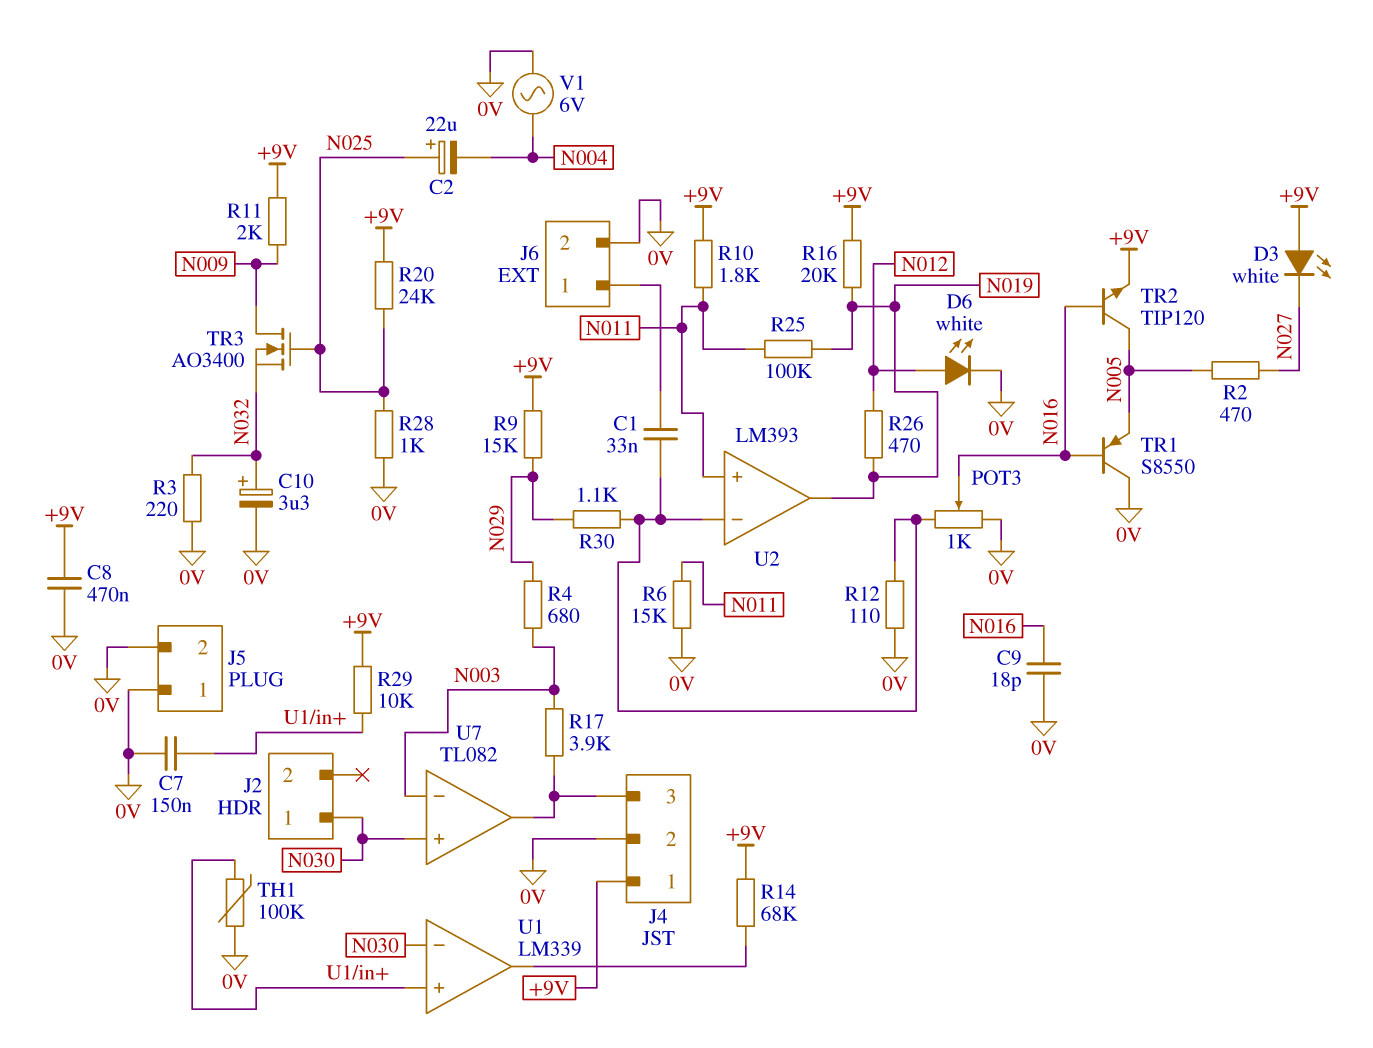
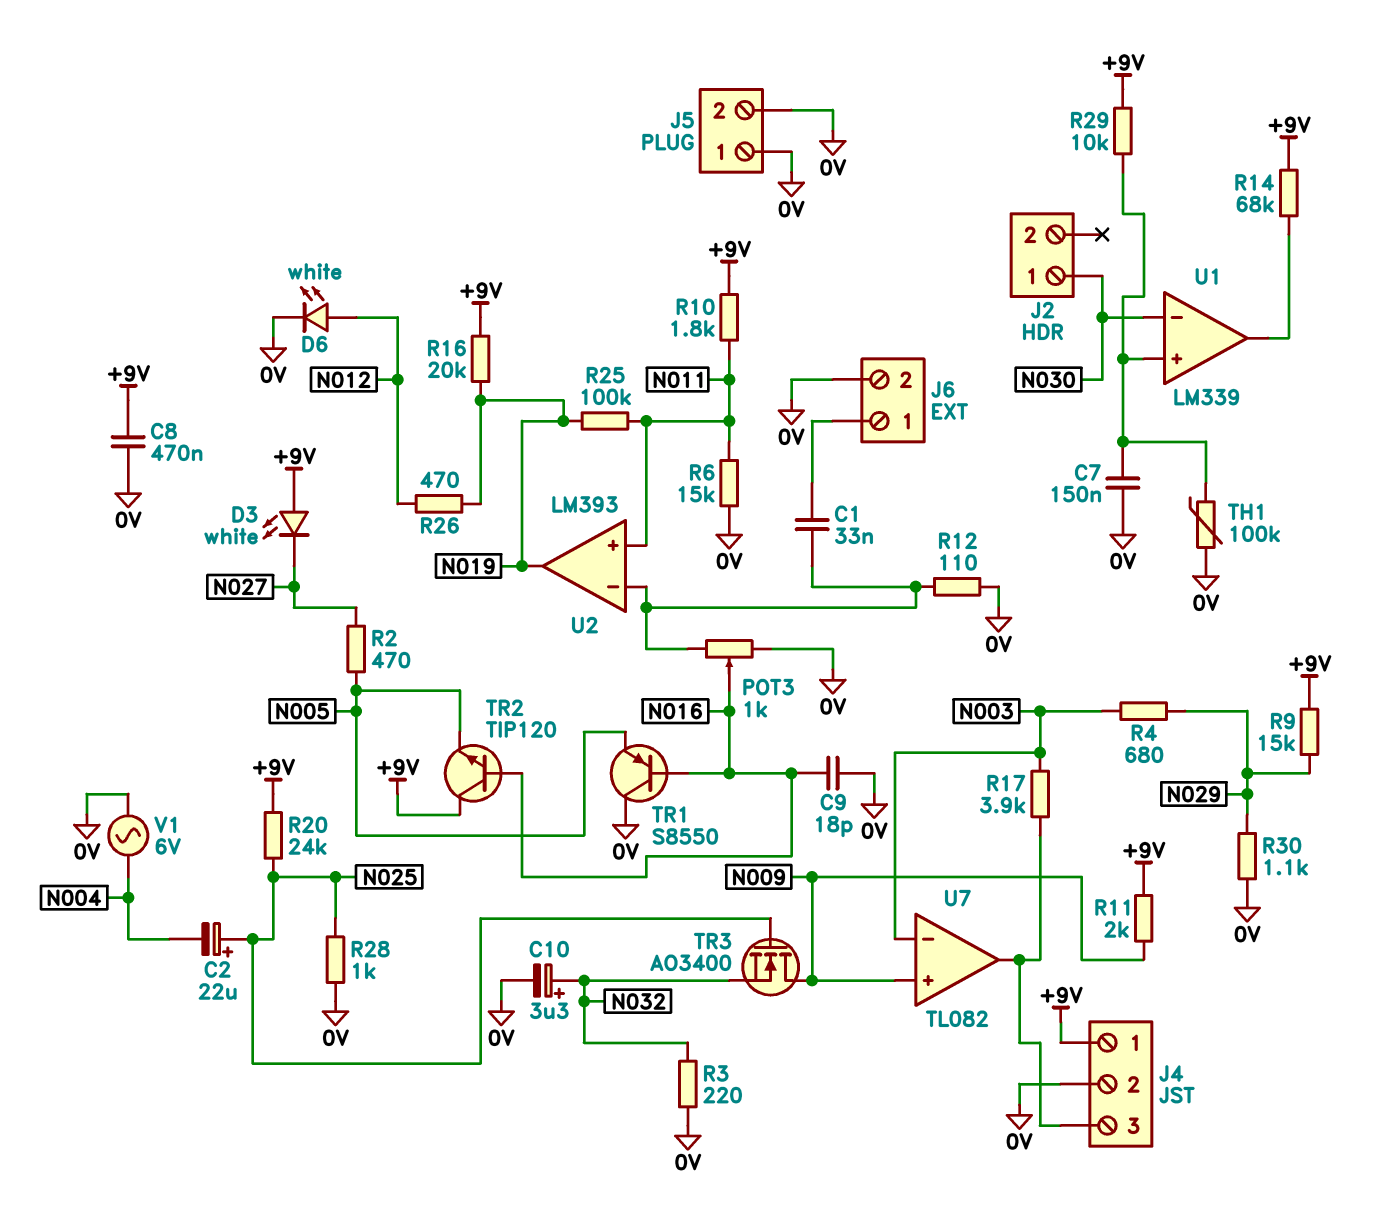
R30: 1.1k (N029, U2/in-) -> 1.1k (0V, N029)
TR2: NPN TIP120 (B N016, C N005, E +9V) -> NPN TIP120 (B N016, C +9V, E N005)
U7 pin in+: N030 -> N009

